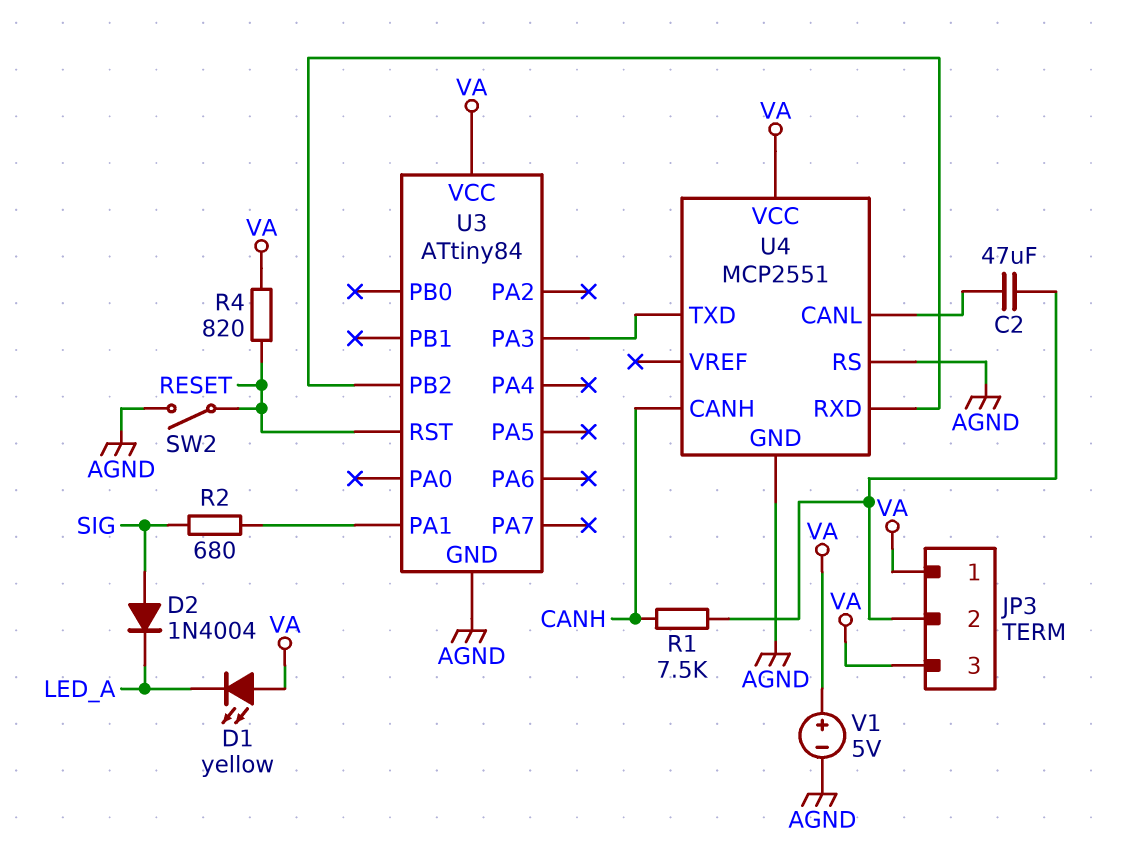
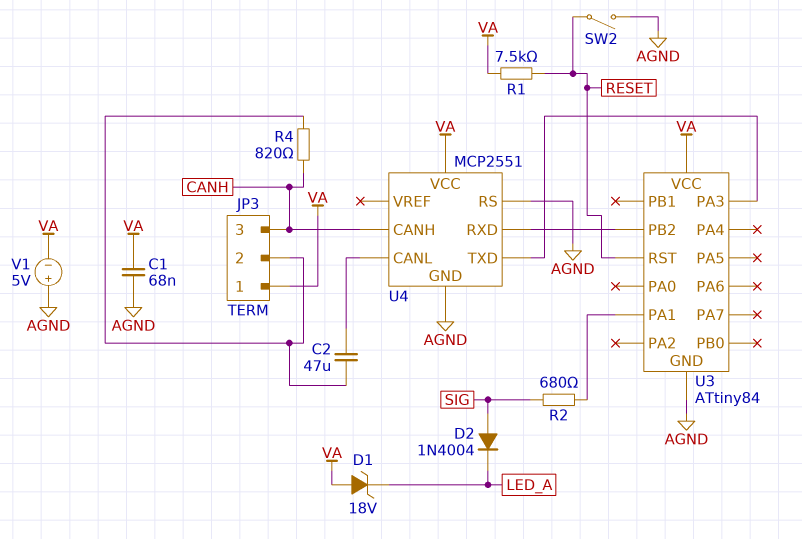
C1: none -> 68nF (AGND, VA)
D1: LED yellow (A VA, K LED_A) -> zener 18V (A VA, K LED_A)
JP3 pin 3: VA -> CANH
R1: 7.5k (CANH, JP3/2) -> 7.5k (RESET, VA)
R4: 820 (RESET, VA) -> 820 (CANH, JP3/2)
V1: 5V (plus VA, minus AGND) -> 5V (plus AGND, minus VA)

